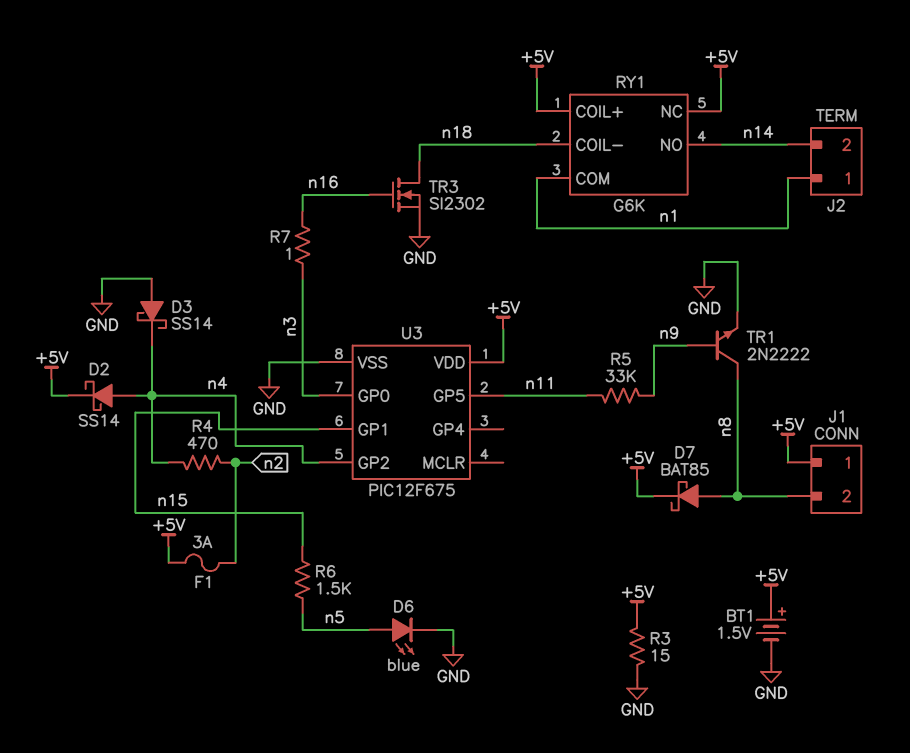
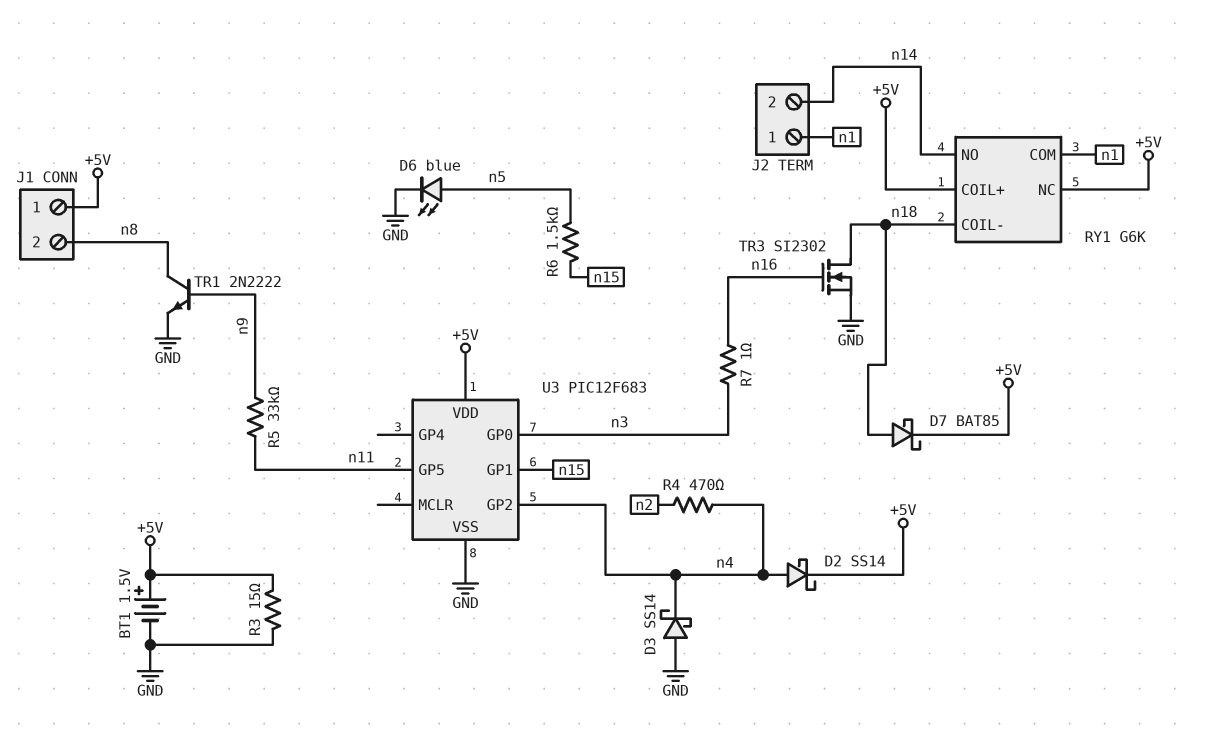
D7: schottky BAT85 (A n8, K +5V) -> schottky BAT85 (A n18, K +5V)
F1: 3A (+5V, n2) -> none
U3: PIC12F675 -> PIC12F683

